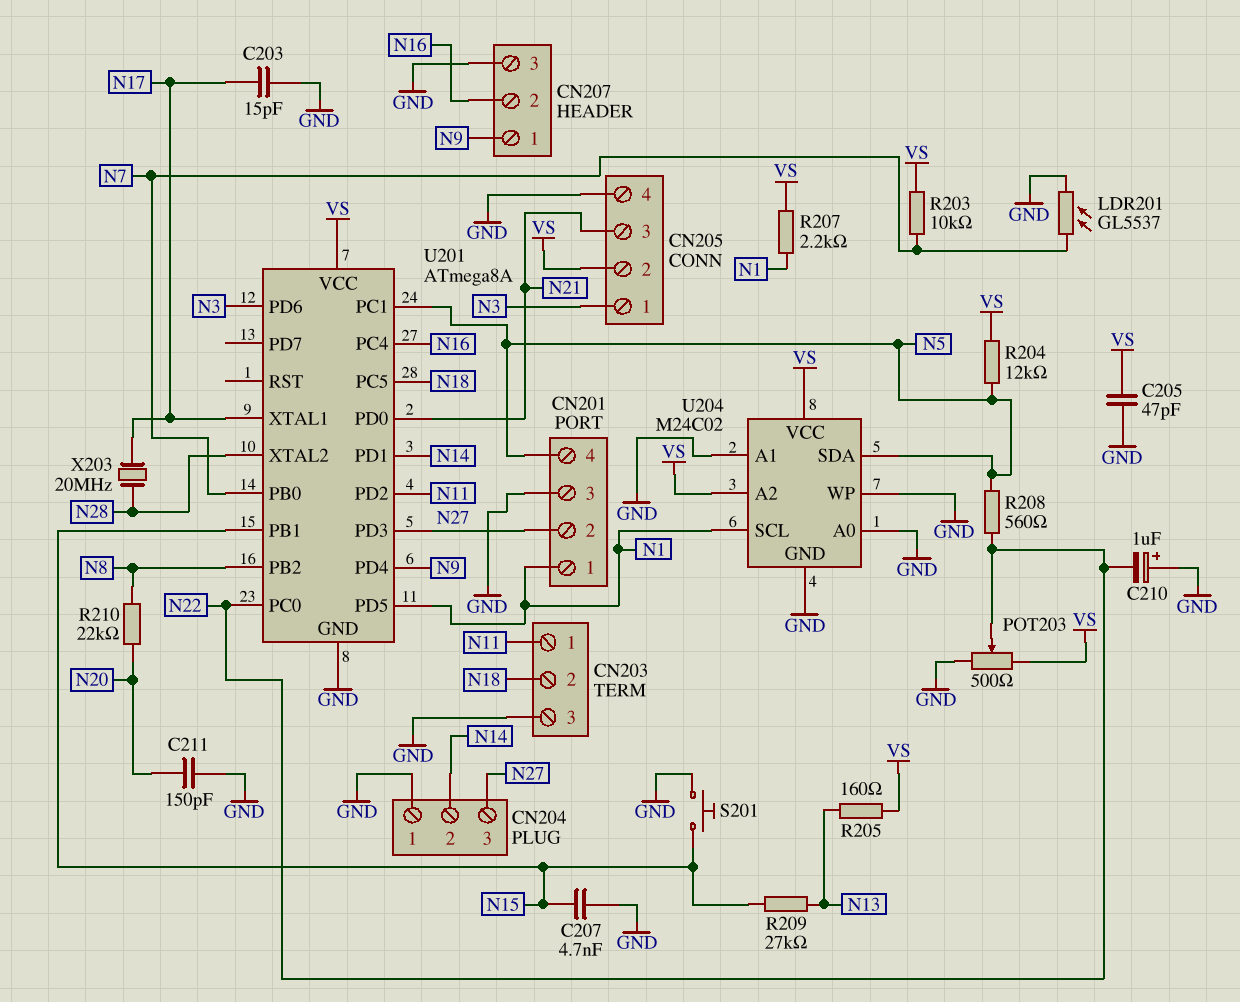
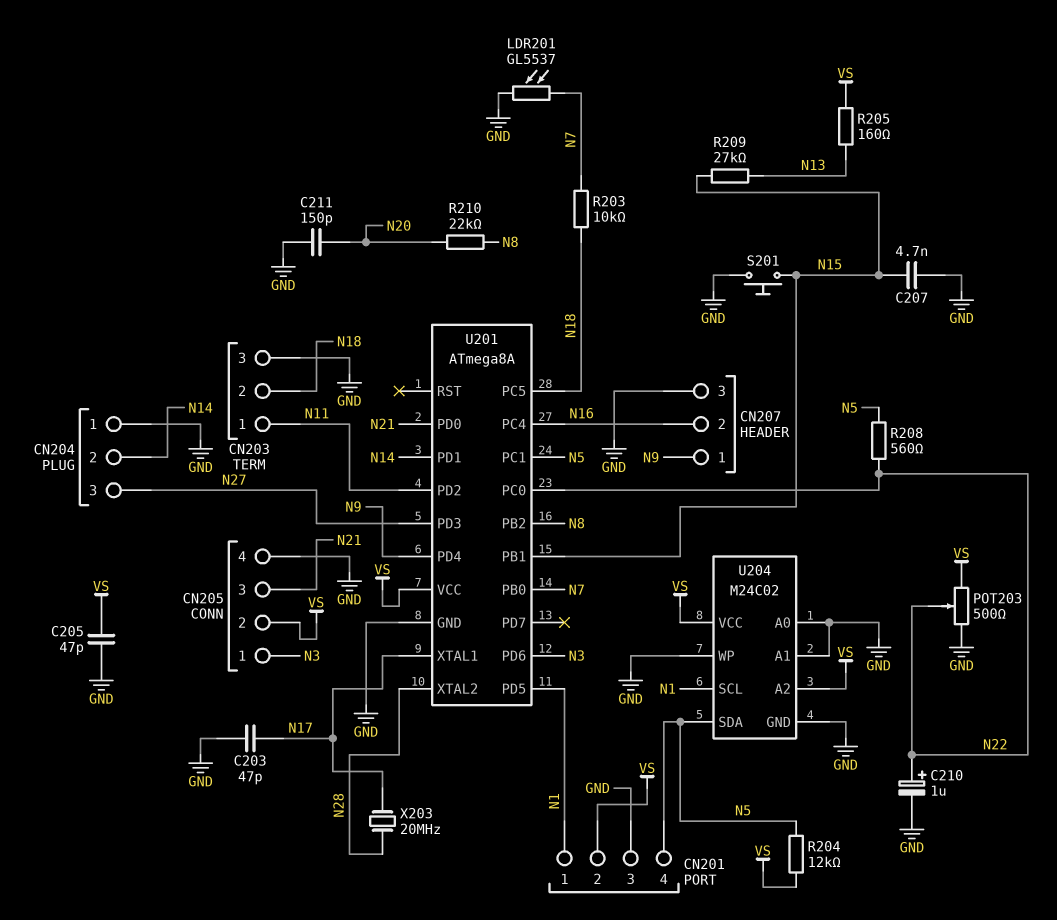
C203: 15pF (GND, N17) -> 47pF (GND, N17)
C210: 1uF (plus GND, minus N22) -> 1uF (plus N22, minus GND)
CN201 pin 2: N27 -> VS
R203: 10k (N7, VS) -> 10k (N7, N18)
R207: 2.2k (N1, VS) -> none

